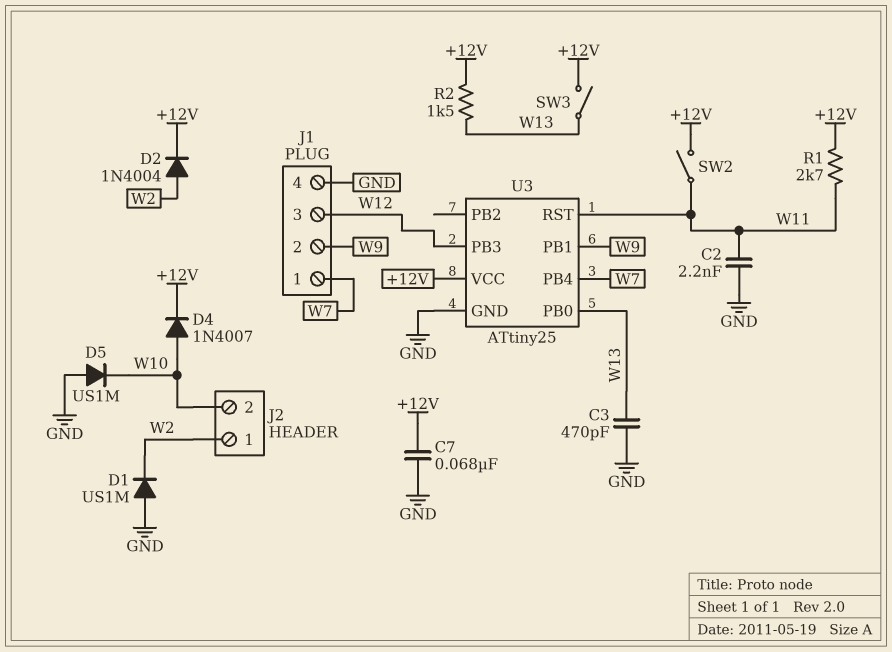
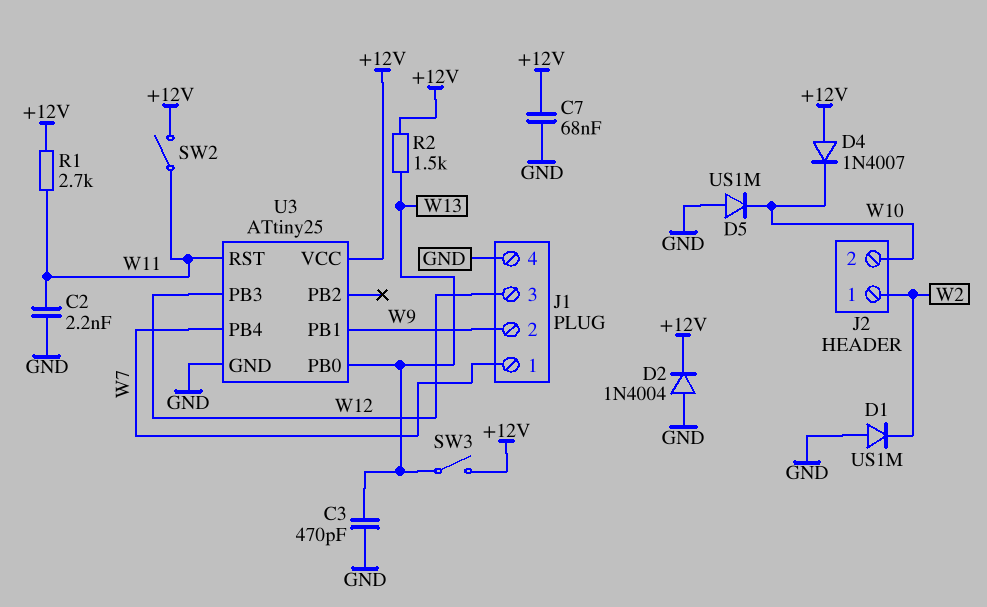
D2: diode 1N4004 (A W2, K +12V) -> diode 1N4004 (A GND, K +12V)
D4: diode 1N4007 (A W10, K +12V) -> diode 1N4007 (A +12V, K W10)

